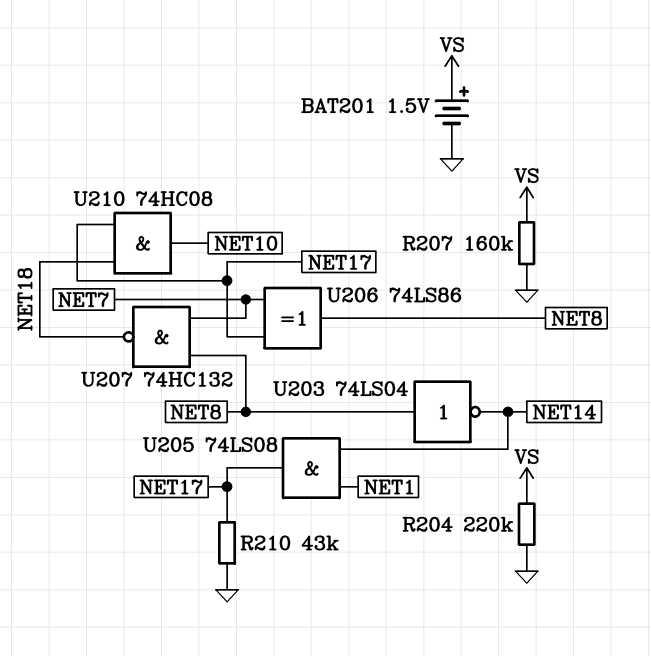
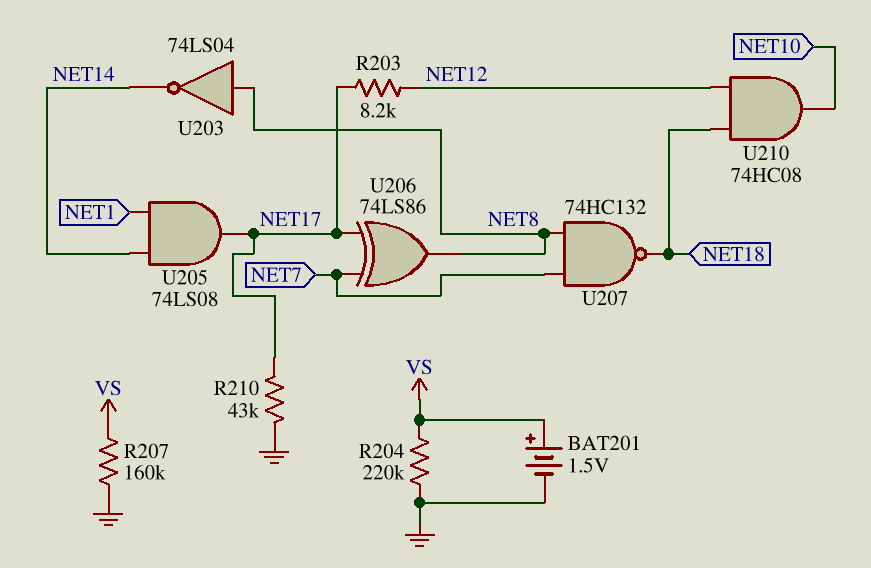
R203: none -> 8.2k (NET12, NET17)
U210: AND 74HC08 (in NET17, in NET18, out NET10) -> AND 74HC08 (in NET12, in NET18, out NET10)

